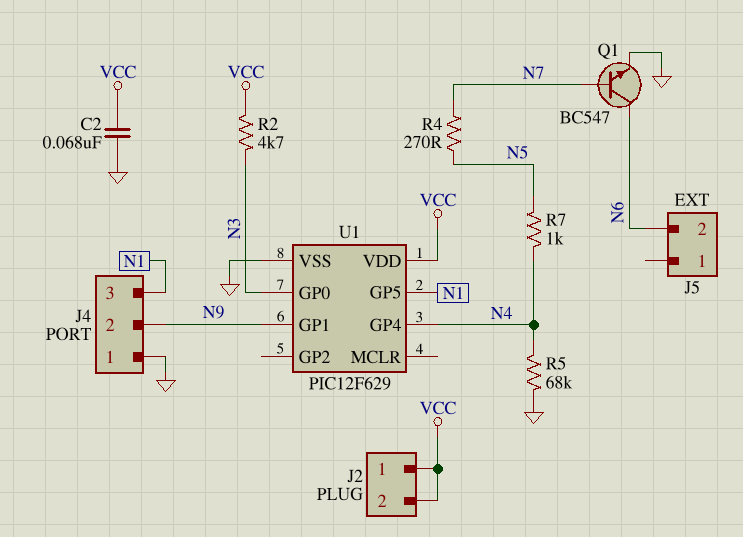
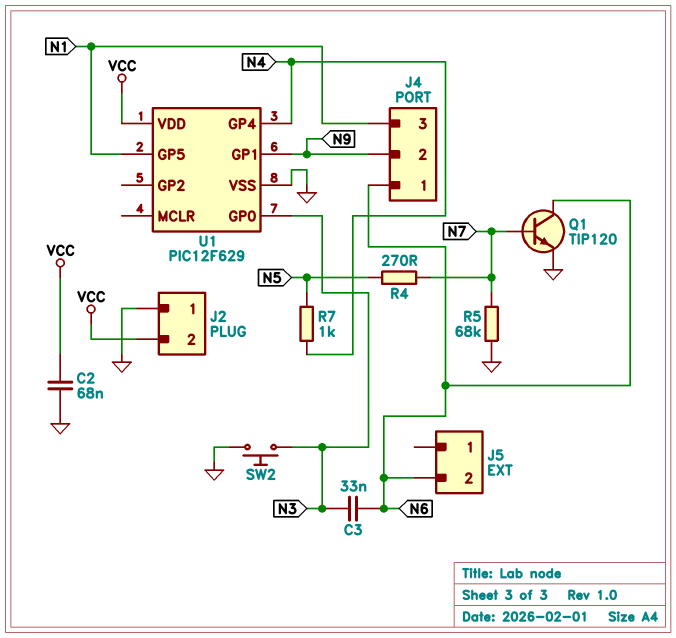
C3: none -> 33nF (N3, N6)
J2 pin 1: VCC -> GND
J4 pin 1: GND -> N6
Q1: NPN BC547 (B N7, C N6, E GND) -> NPN TIP120 (B N7, C N6, E GND)
R2: 4.7k (N3, VCC) -> none
R5: 68k (GND, N4) -> 68k (GND, N7)
SW2: none -> button (GND, N3)

